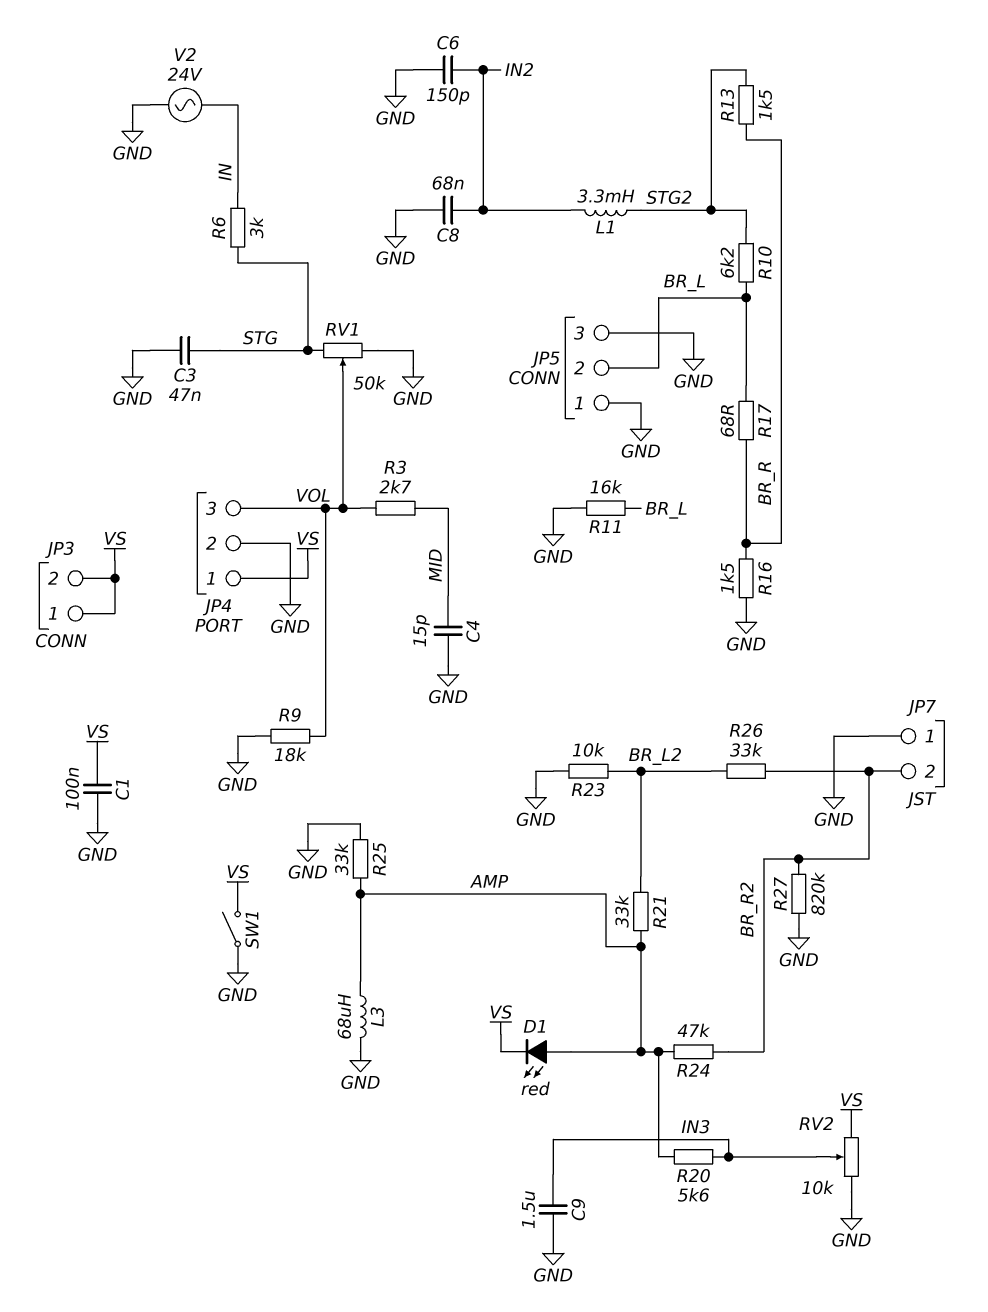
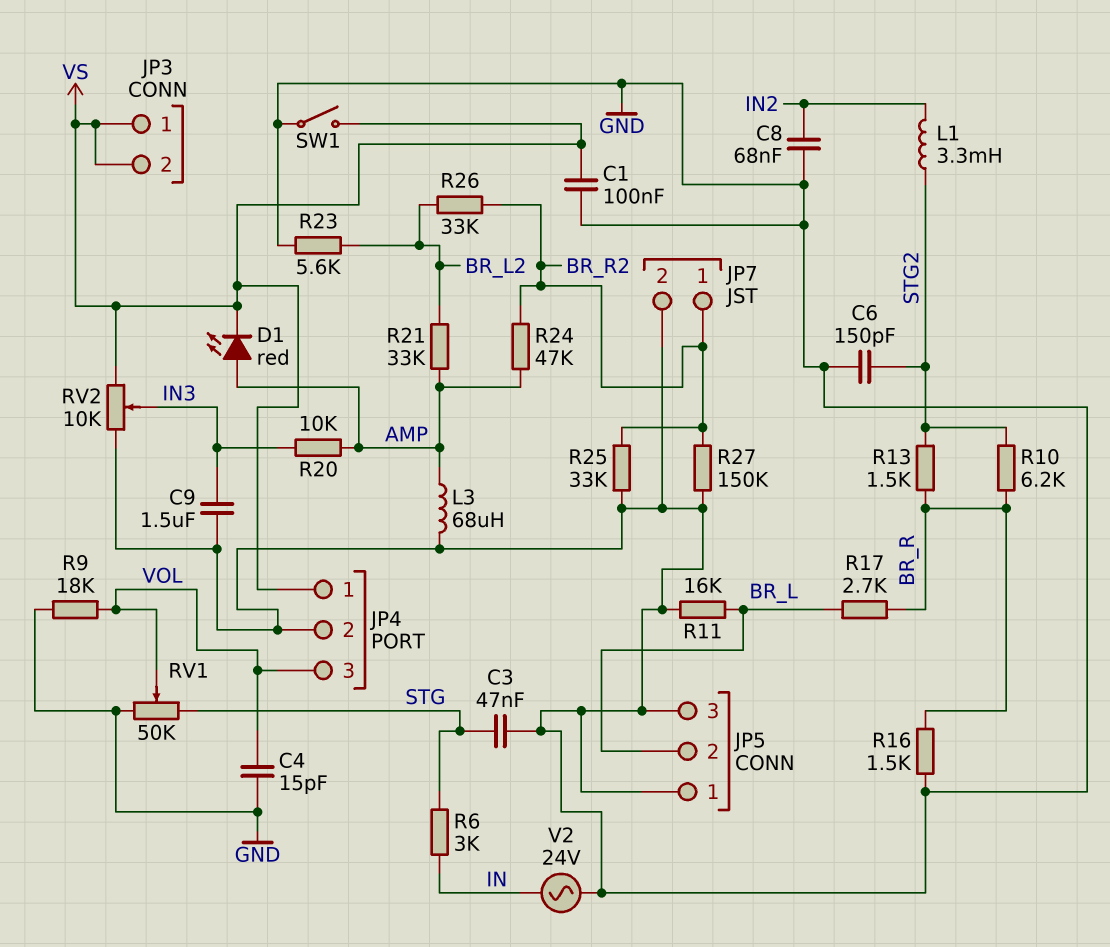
C4: 15pF (GND, MID) -> 15pF (GND, VOL)
C6: 150pF (GND, IN2) -> 150pF (GND, STG2)
JP7 pin 1: GND -> BR_R2
JP7 pin 2: BR_R2 -> GND
R3: 2.7k (MID, VOL) -> none
R10: 6.2k (BR_L, STG2) -> 6.2k (BR_R, STG2)
R17: 68 (BR_L, BR_R) -> 2.7k (BR_L, BR_R)
R20: 5.6k (AMP, IN3) -> 10k (AMP, IN3)
R23: 10k (BR_L2, GND) -> 5.6k (BR_L2, GND)
R25: 33k (AMP, GND) -> 33k (BR_R2, GND)
R27: 820k (BR_R2, GND) -> 150k (BR_R2, GND)

